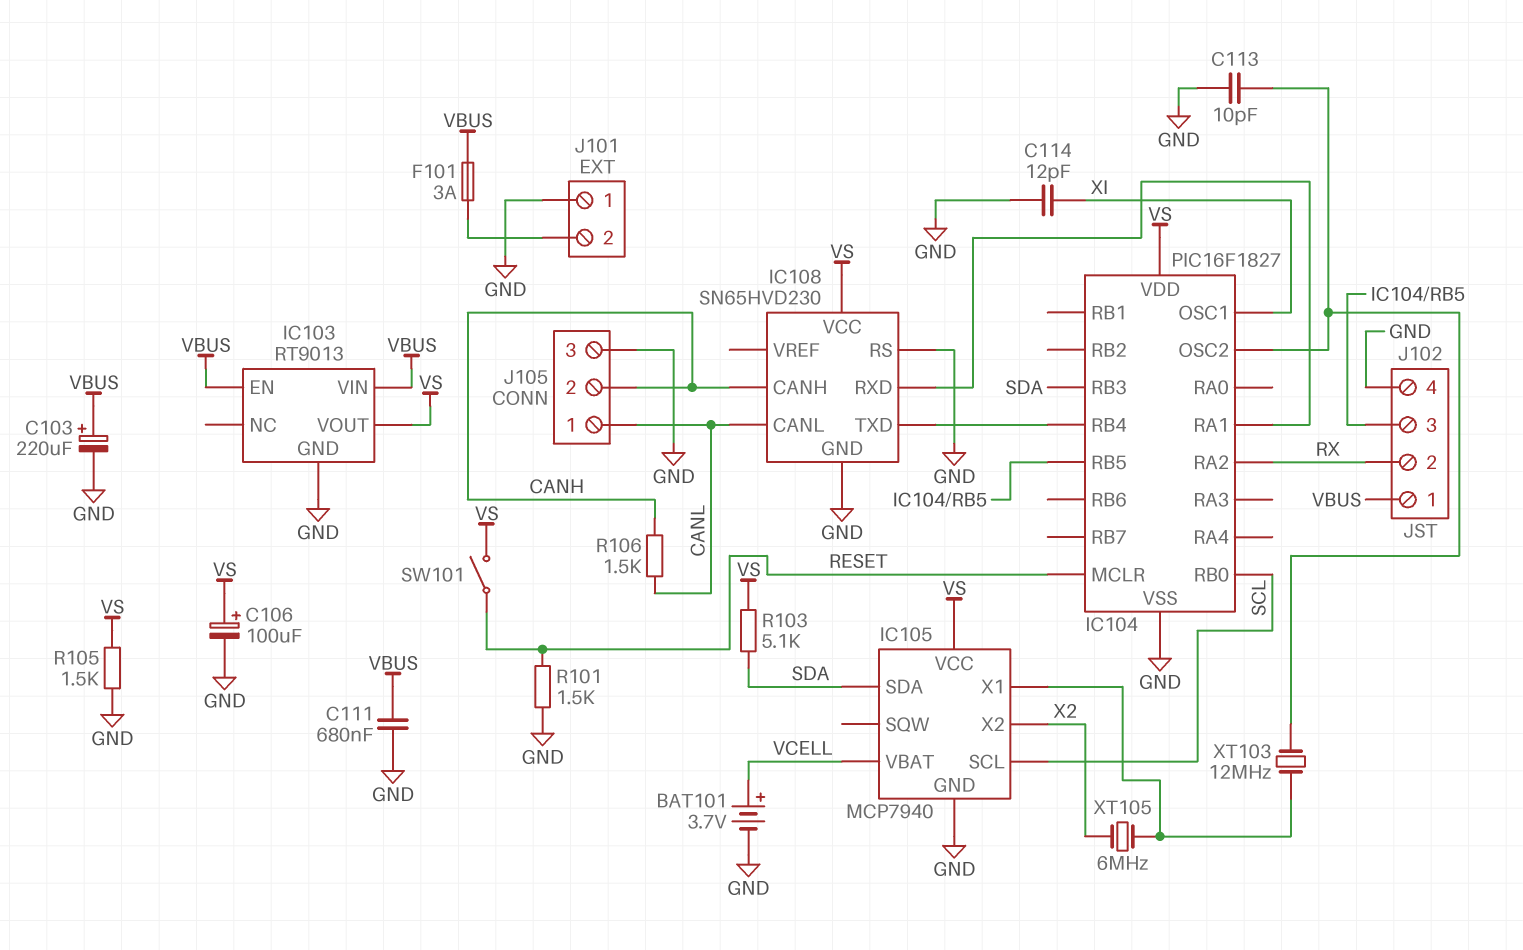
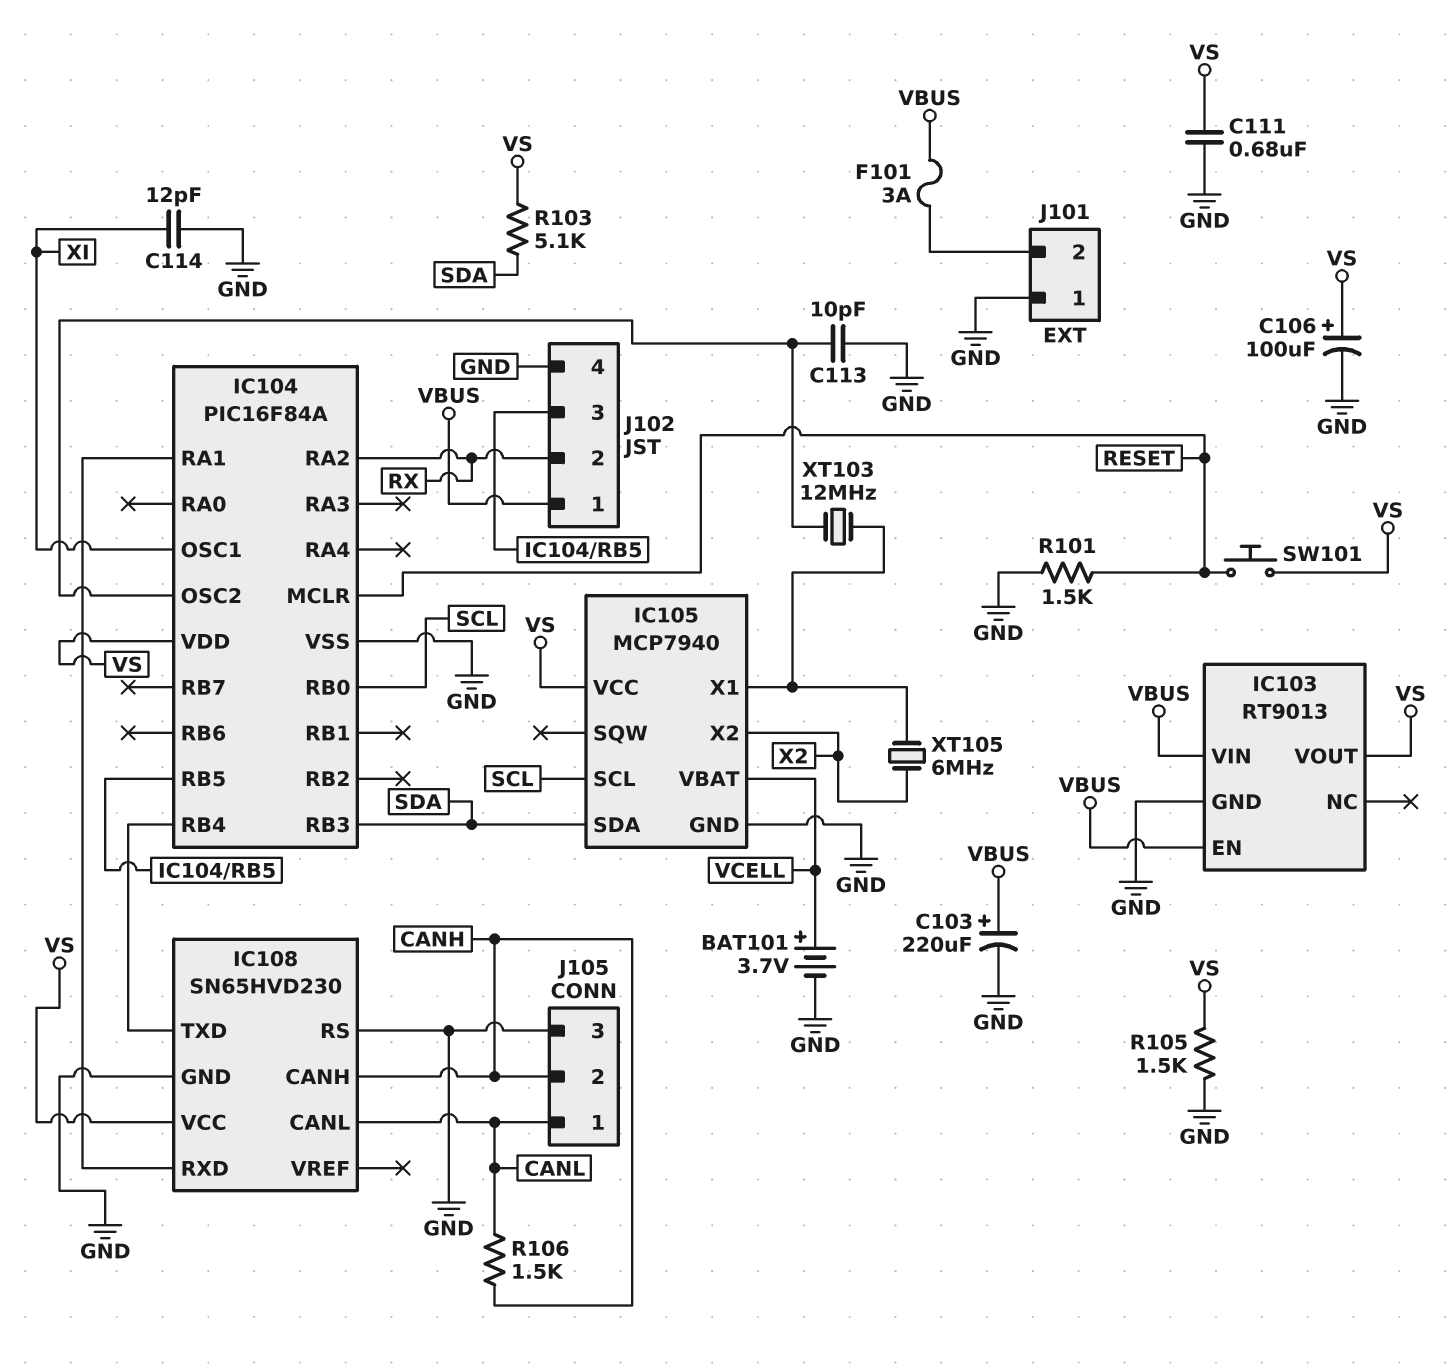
C111: 680nF (GND, VBUS) -> 680nF (GND, VS)
IC104: PIC16F1827 -> PIC16F84A
SW101: switch (RESET, VS) -> button (RESET, VS)

